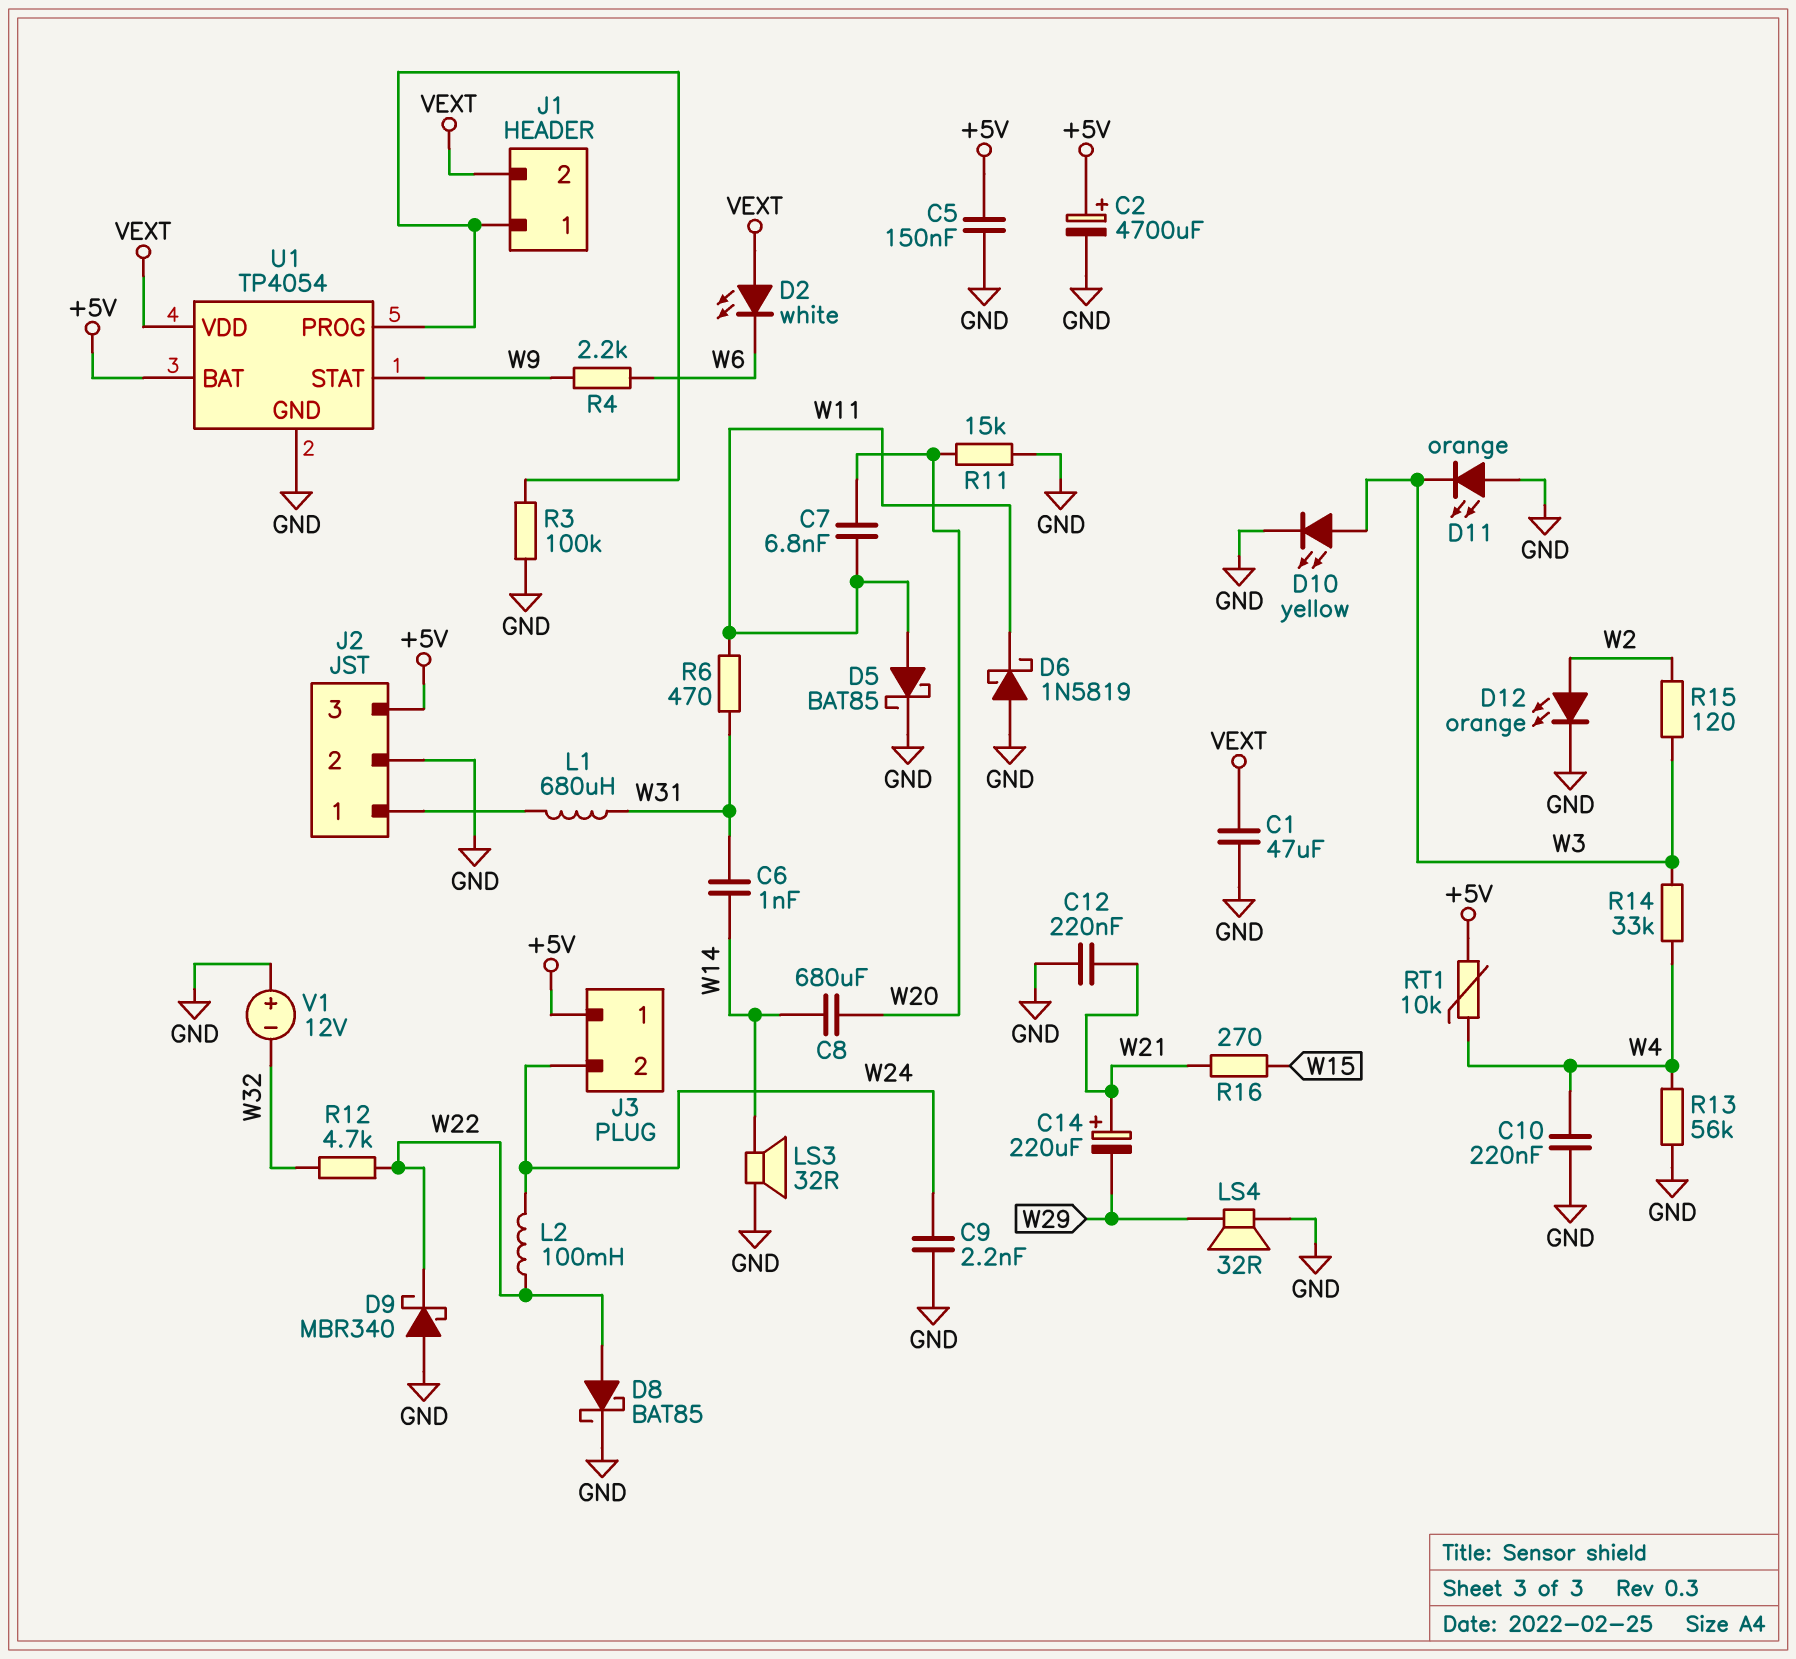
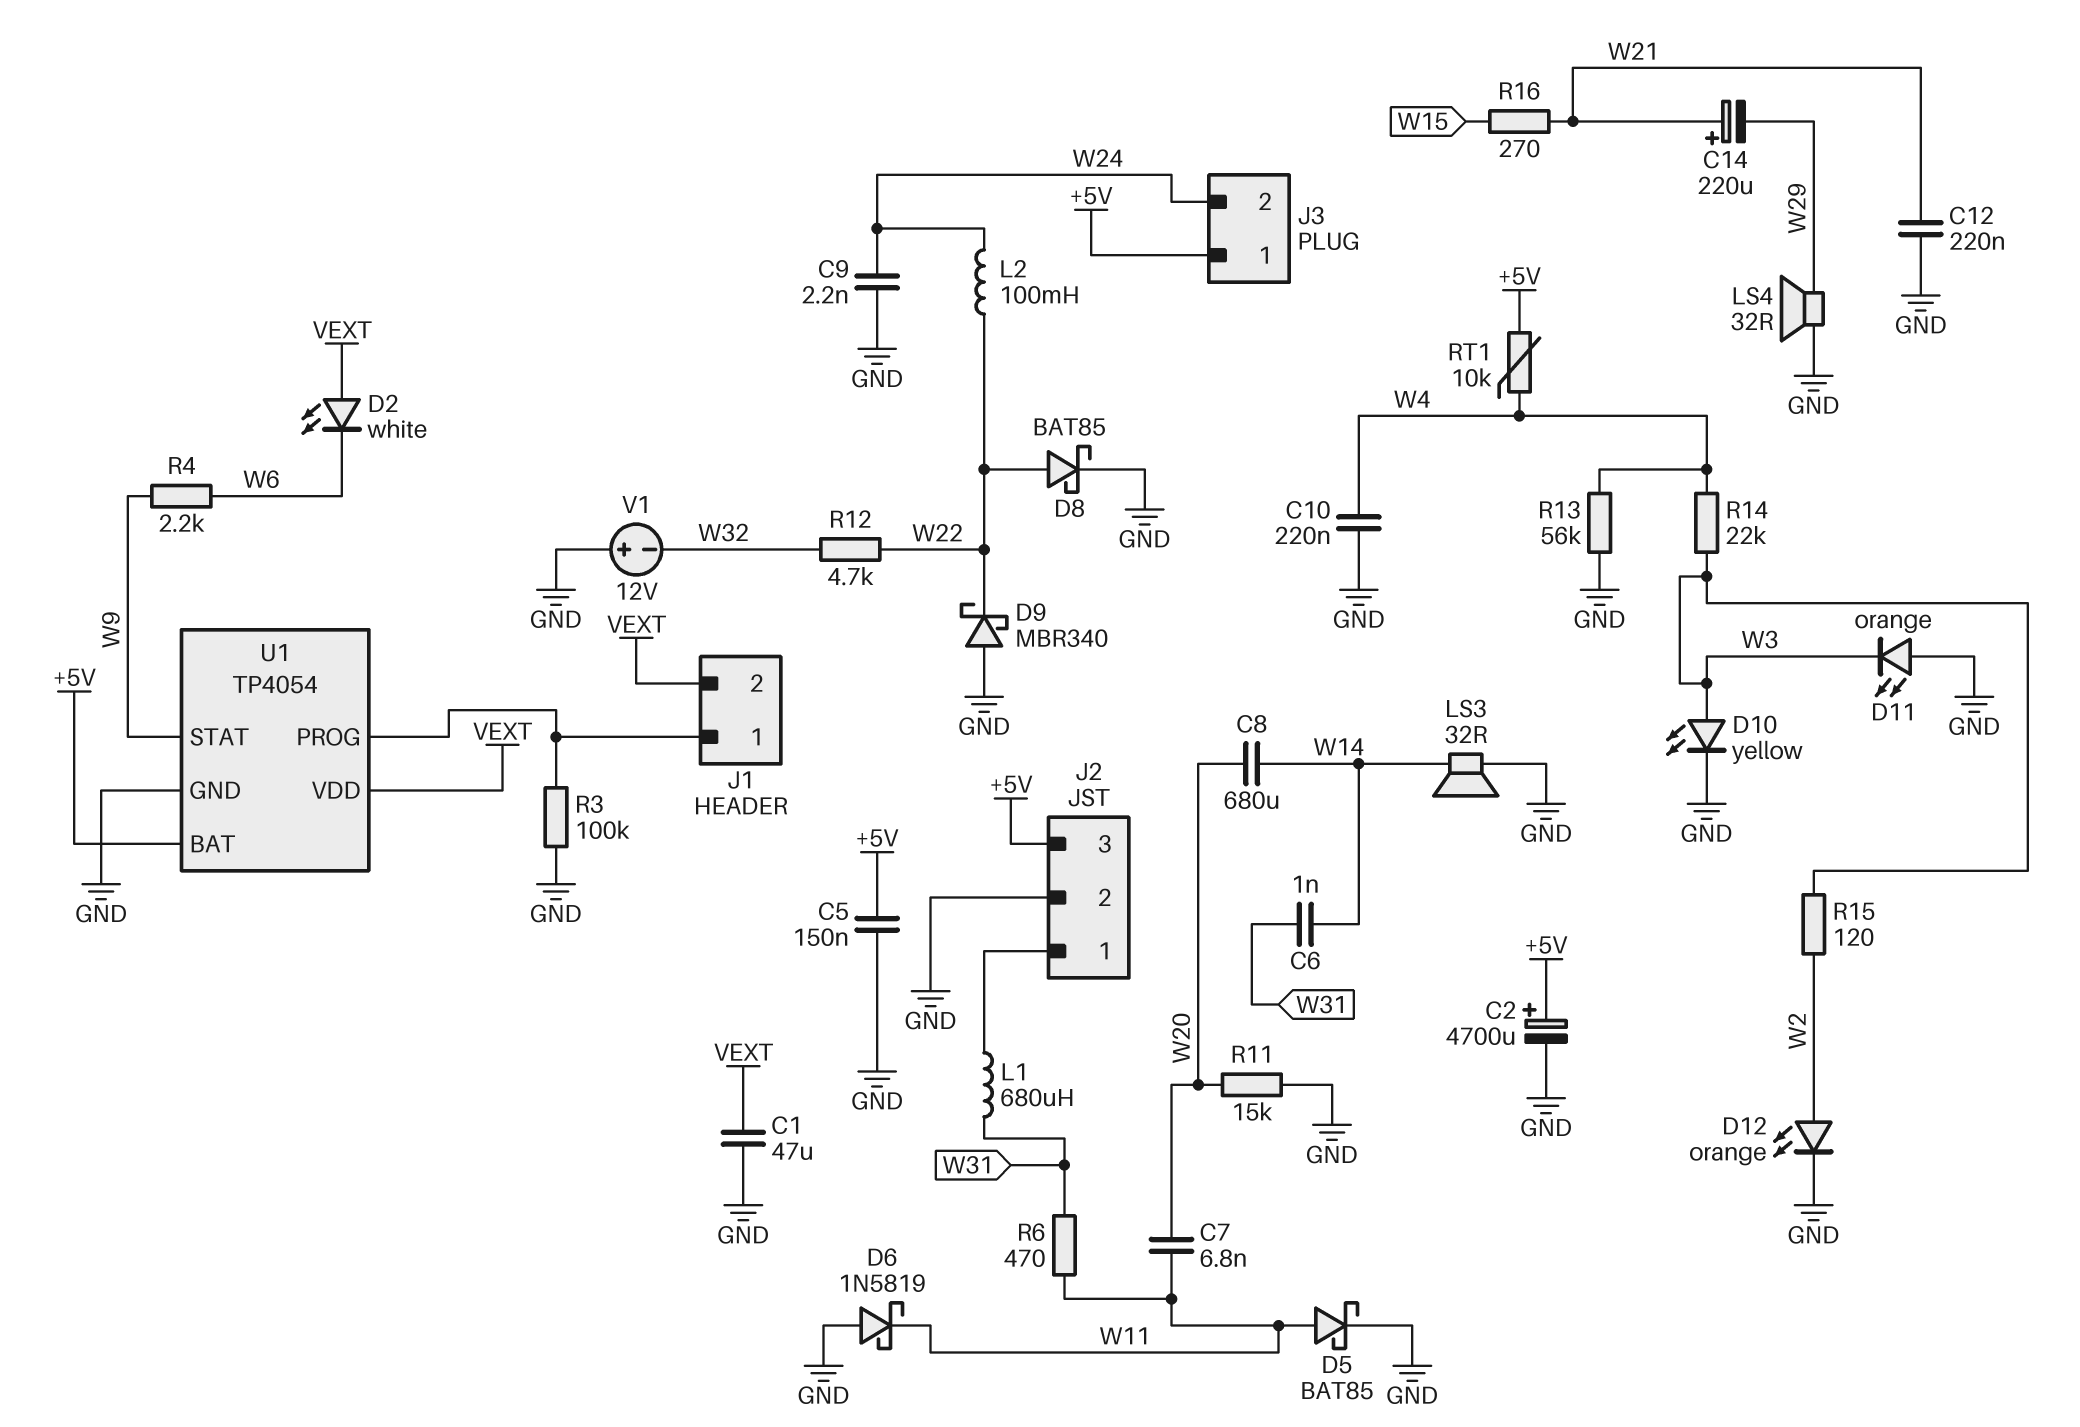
R14: 33k (W3, W4) -> 22k (W3, W4)

